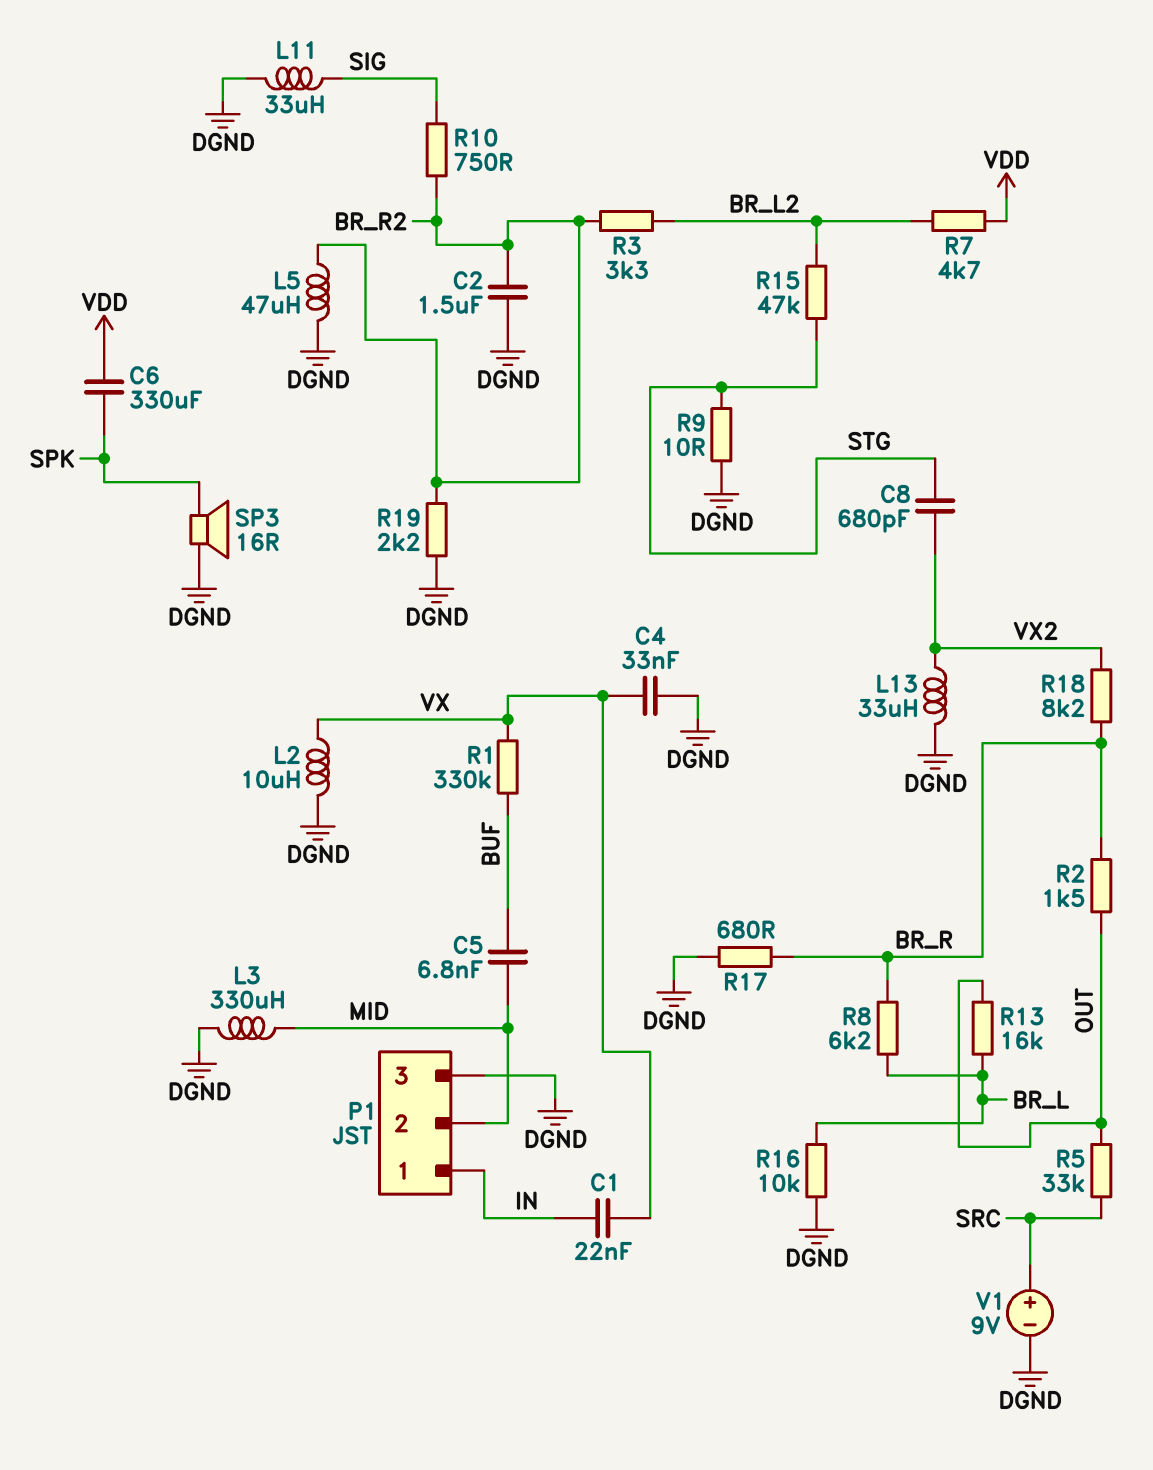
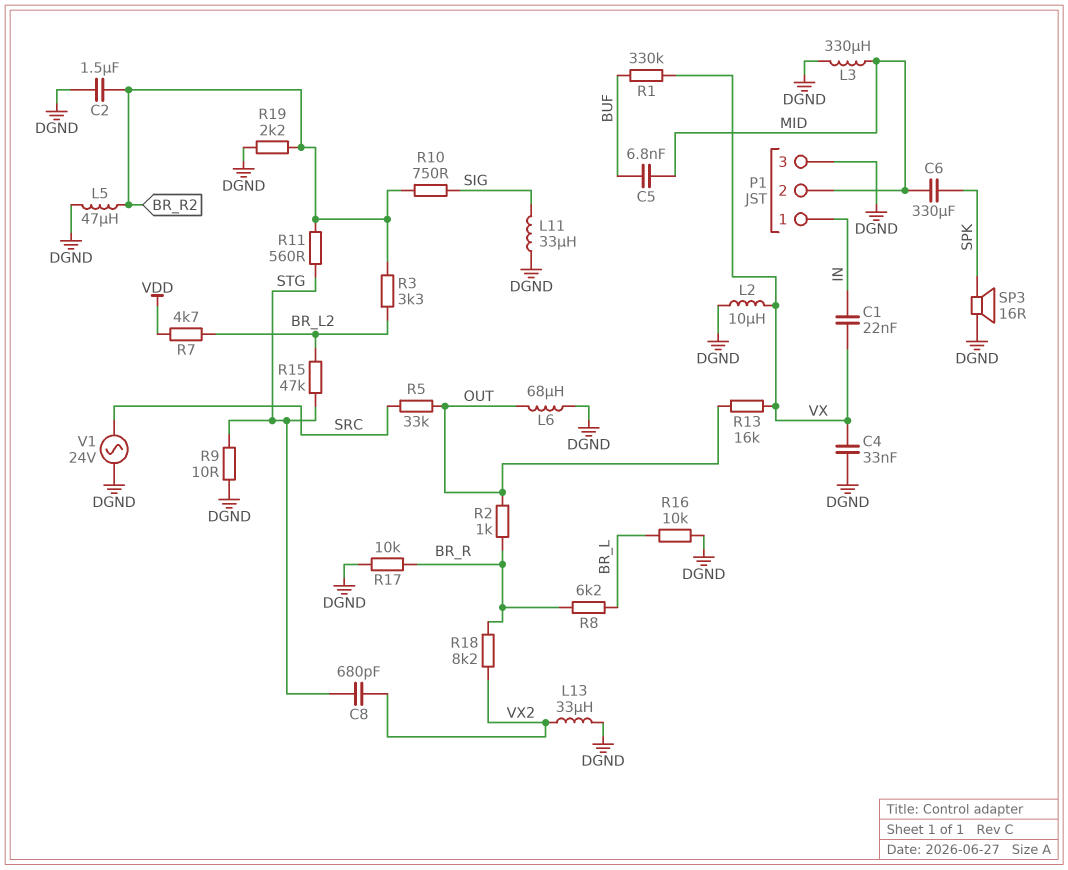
C6: 330uF (SPK, VDD) -> 330uF (MID, SPK)
L6: none -> 68uH (DGND, OUT)
R2: 1.5k (BR_R, OUT) -> 1k (BR_R, OUT)
R11: none -> 560 (BR_R2, STG)
R13: 16k (BR_L, OUT) -> 16k (OUT, VX)
R17: 680 (BR_R, DGND) -> 10k (BR_R, DGND)
V1: 9V (plus SRC, minus DGND) -> AC 24V (DGND, SRC)

